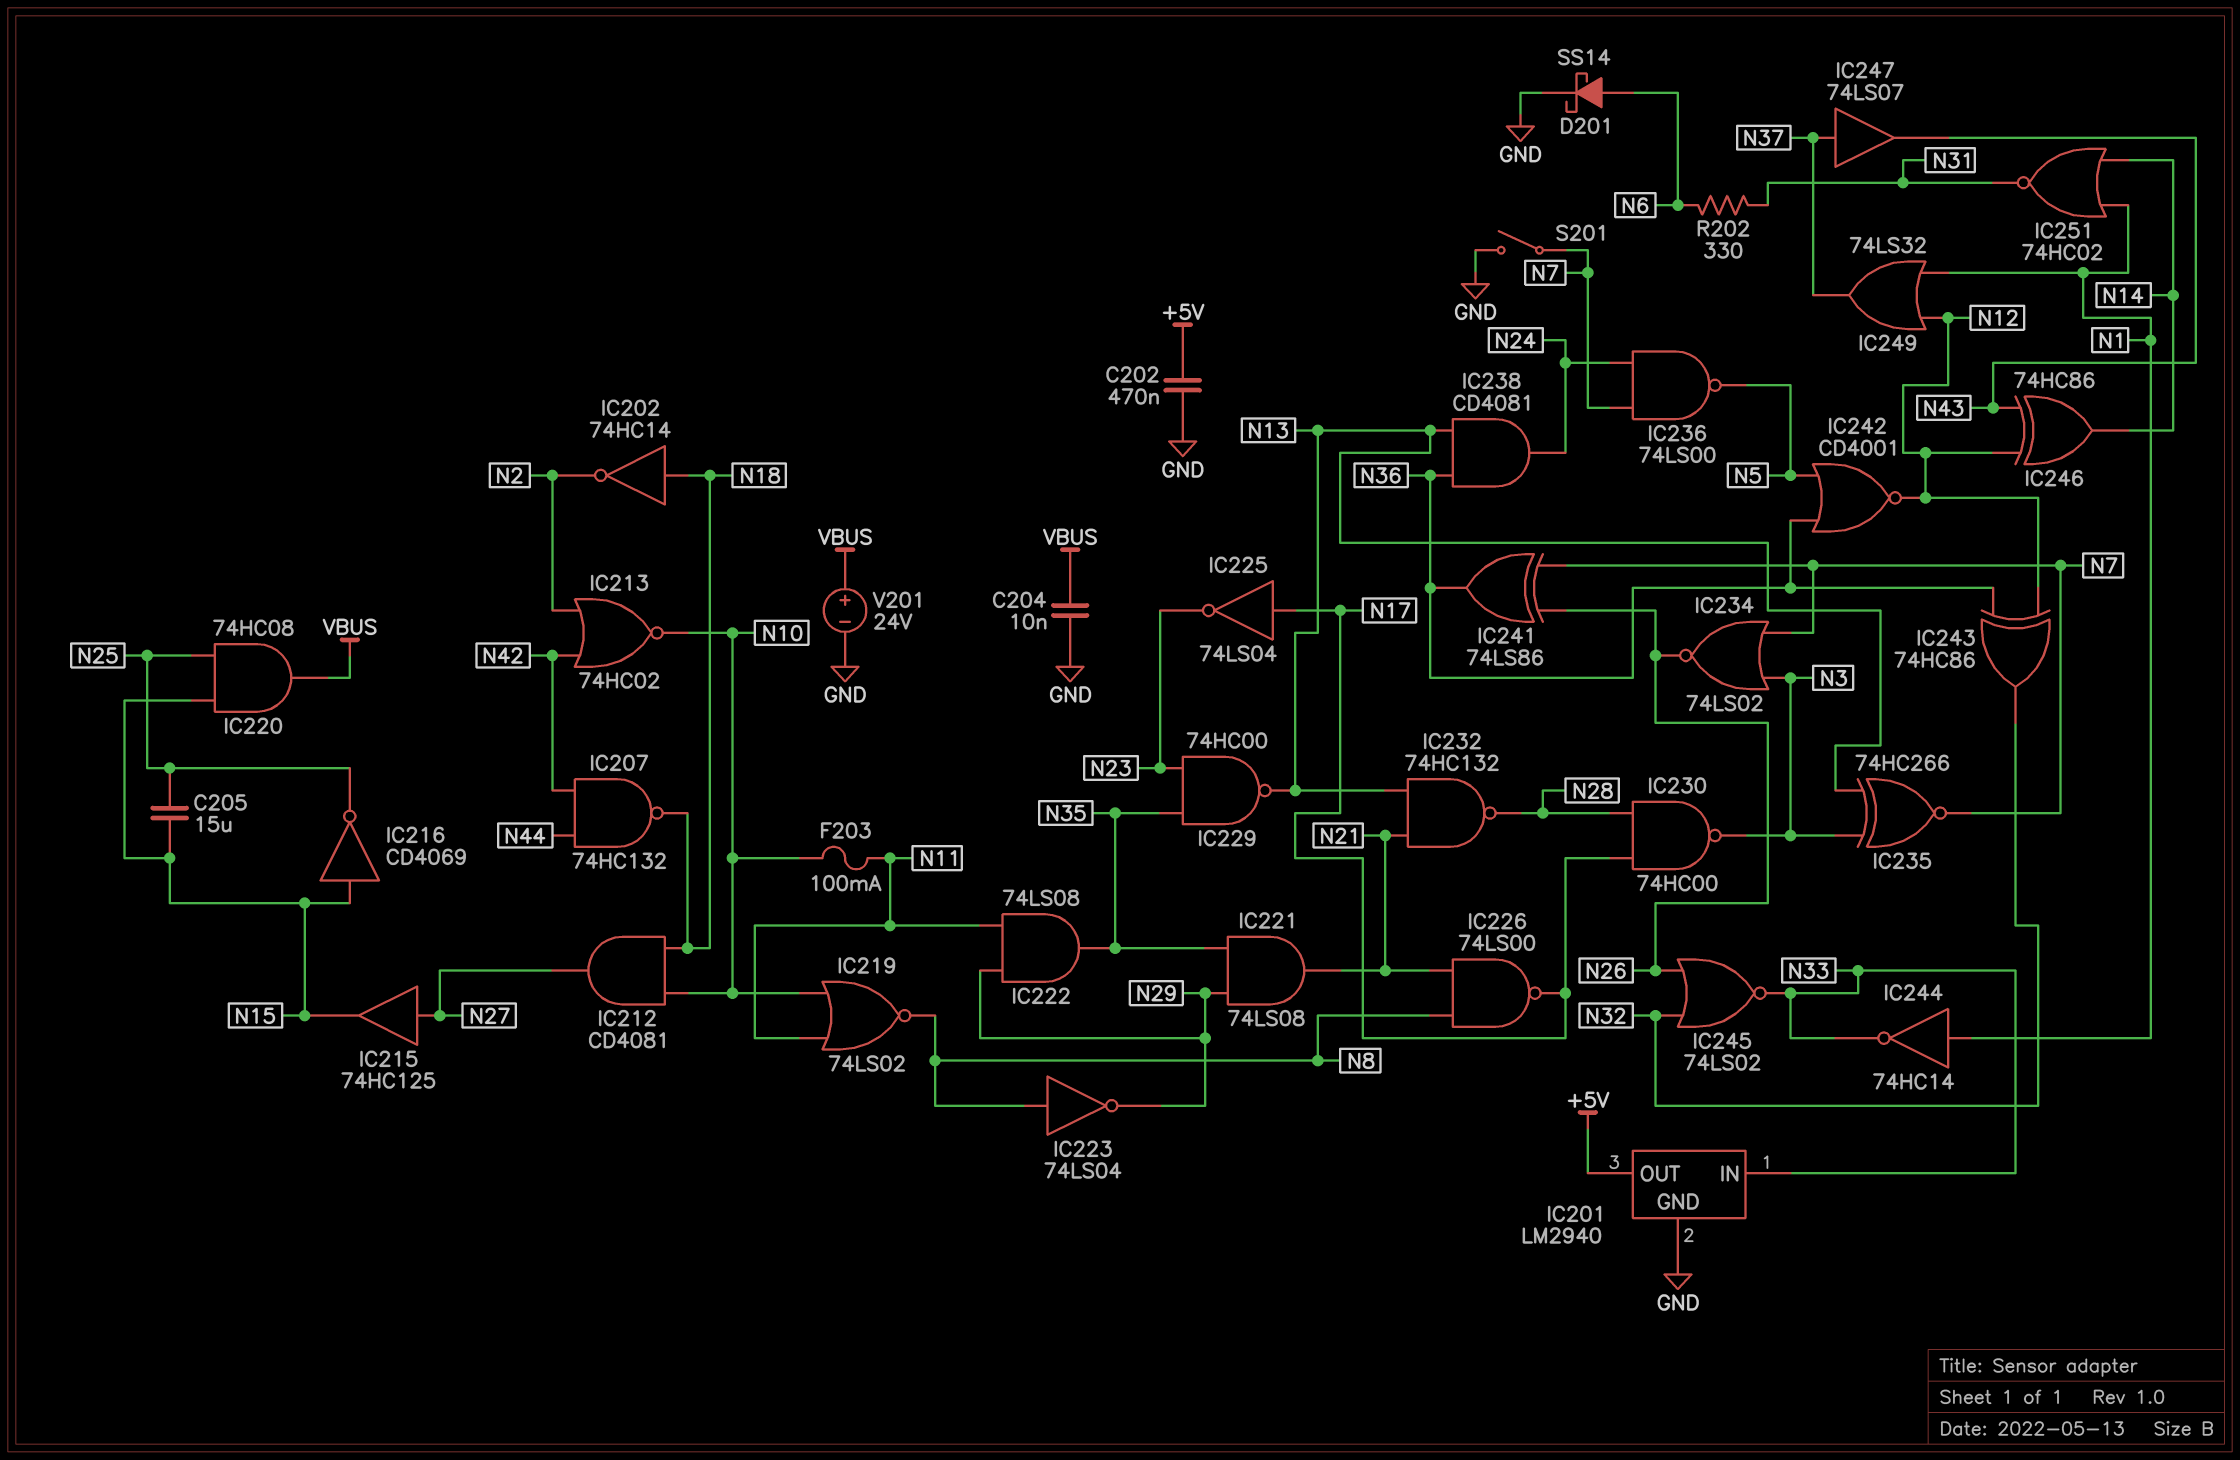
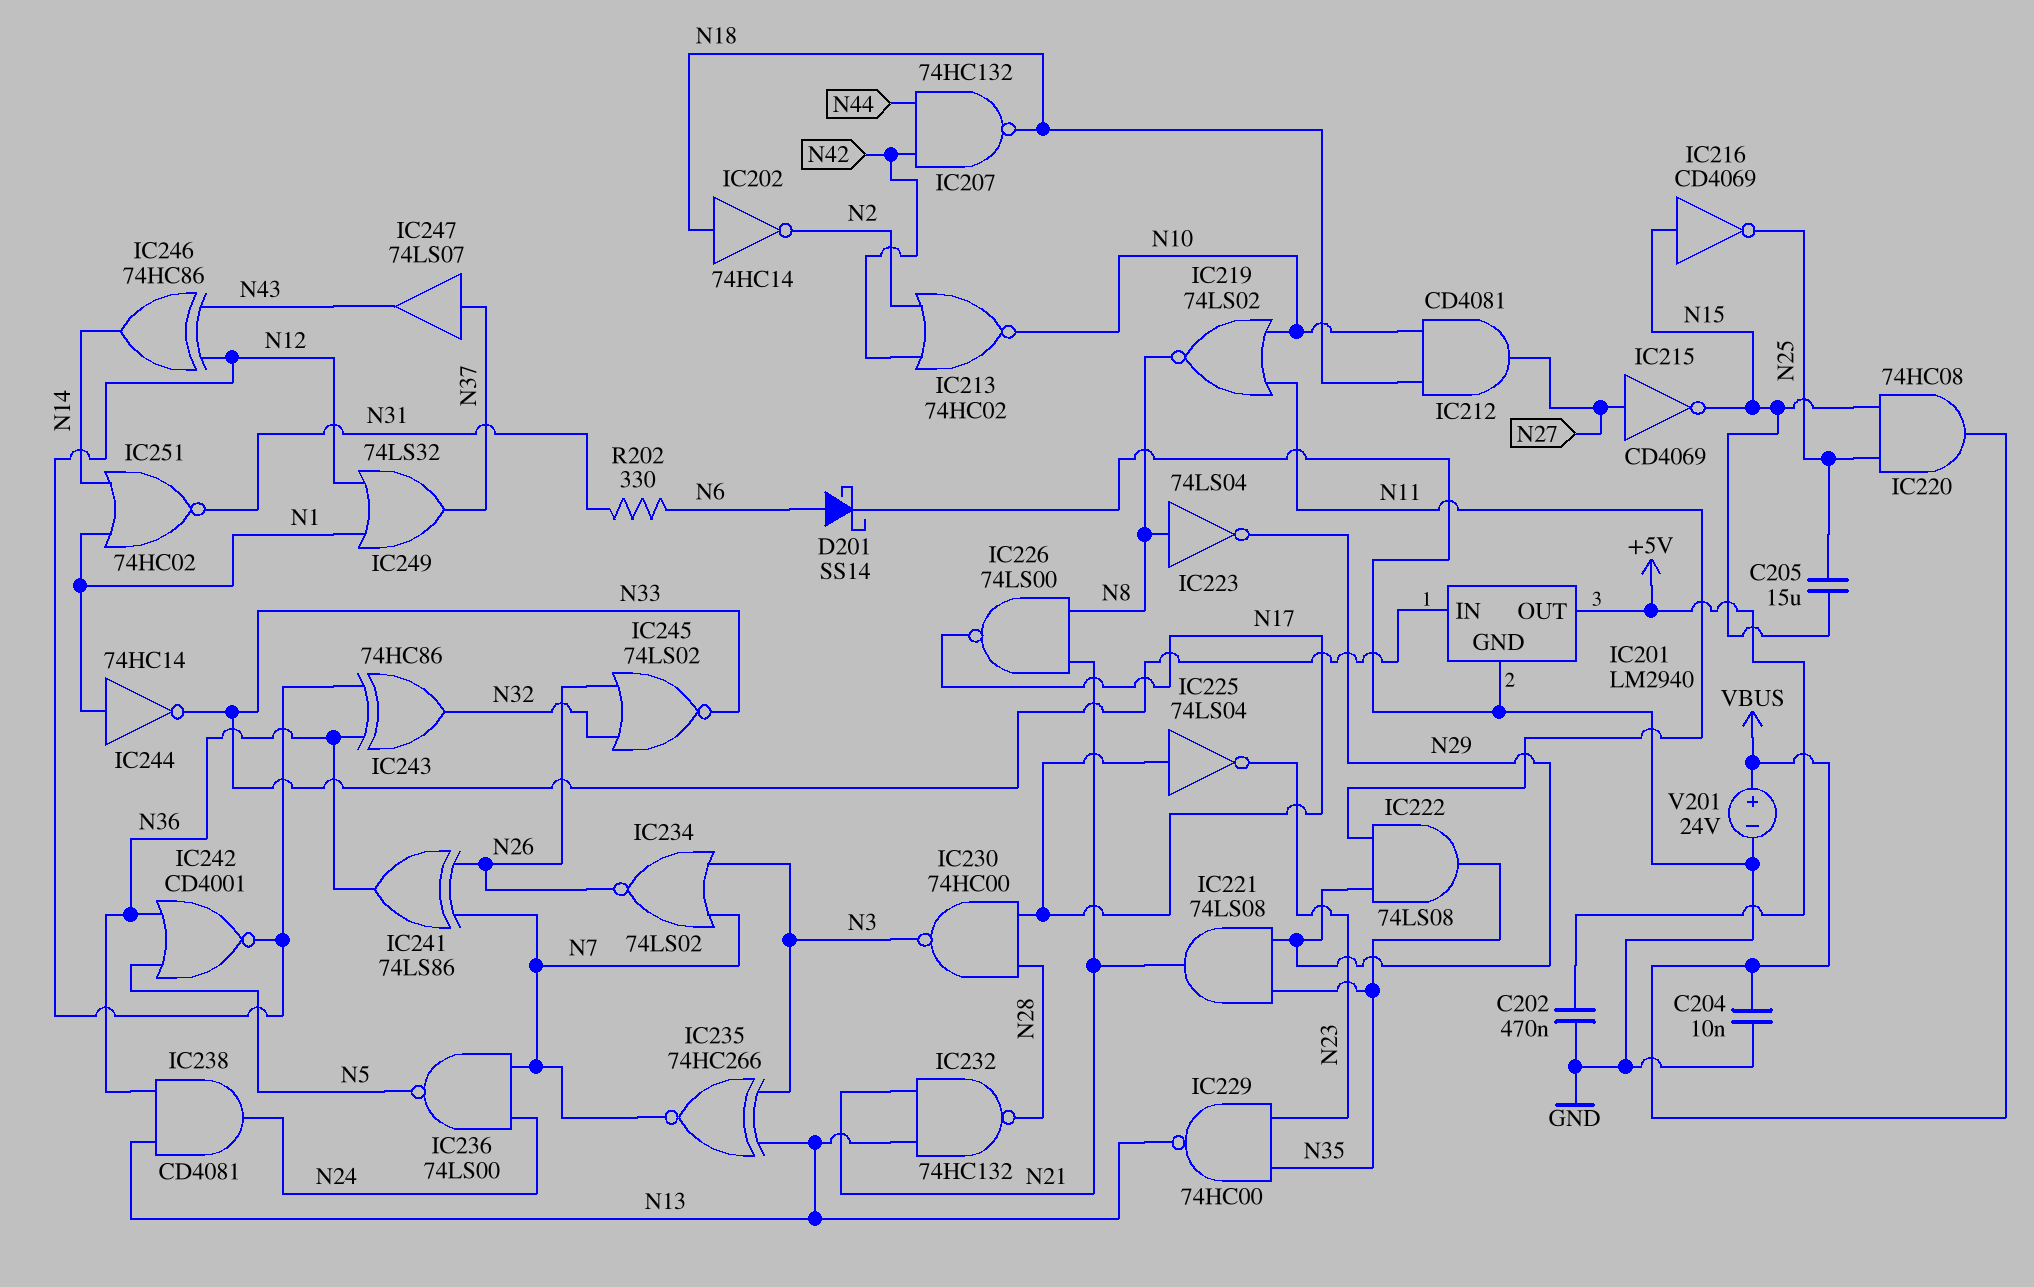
F203: 100mA (N10, N11) -> none
IC215: buffer 74HC125 (in N27, out N15) -> NOT CD4069 (in N27, out N15)
S201: switch (GND, N7) -> none

